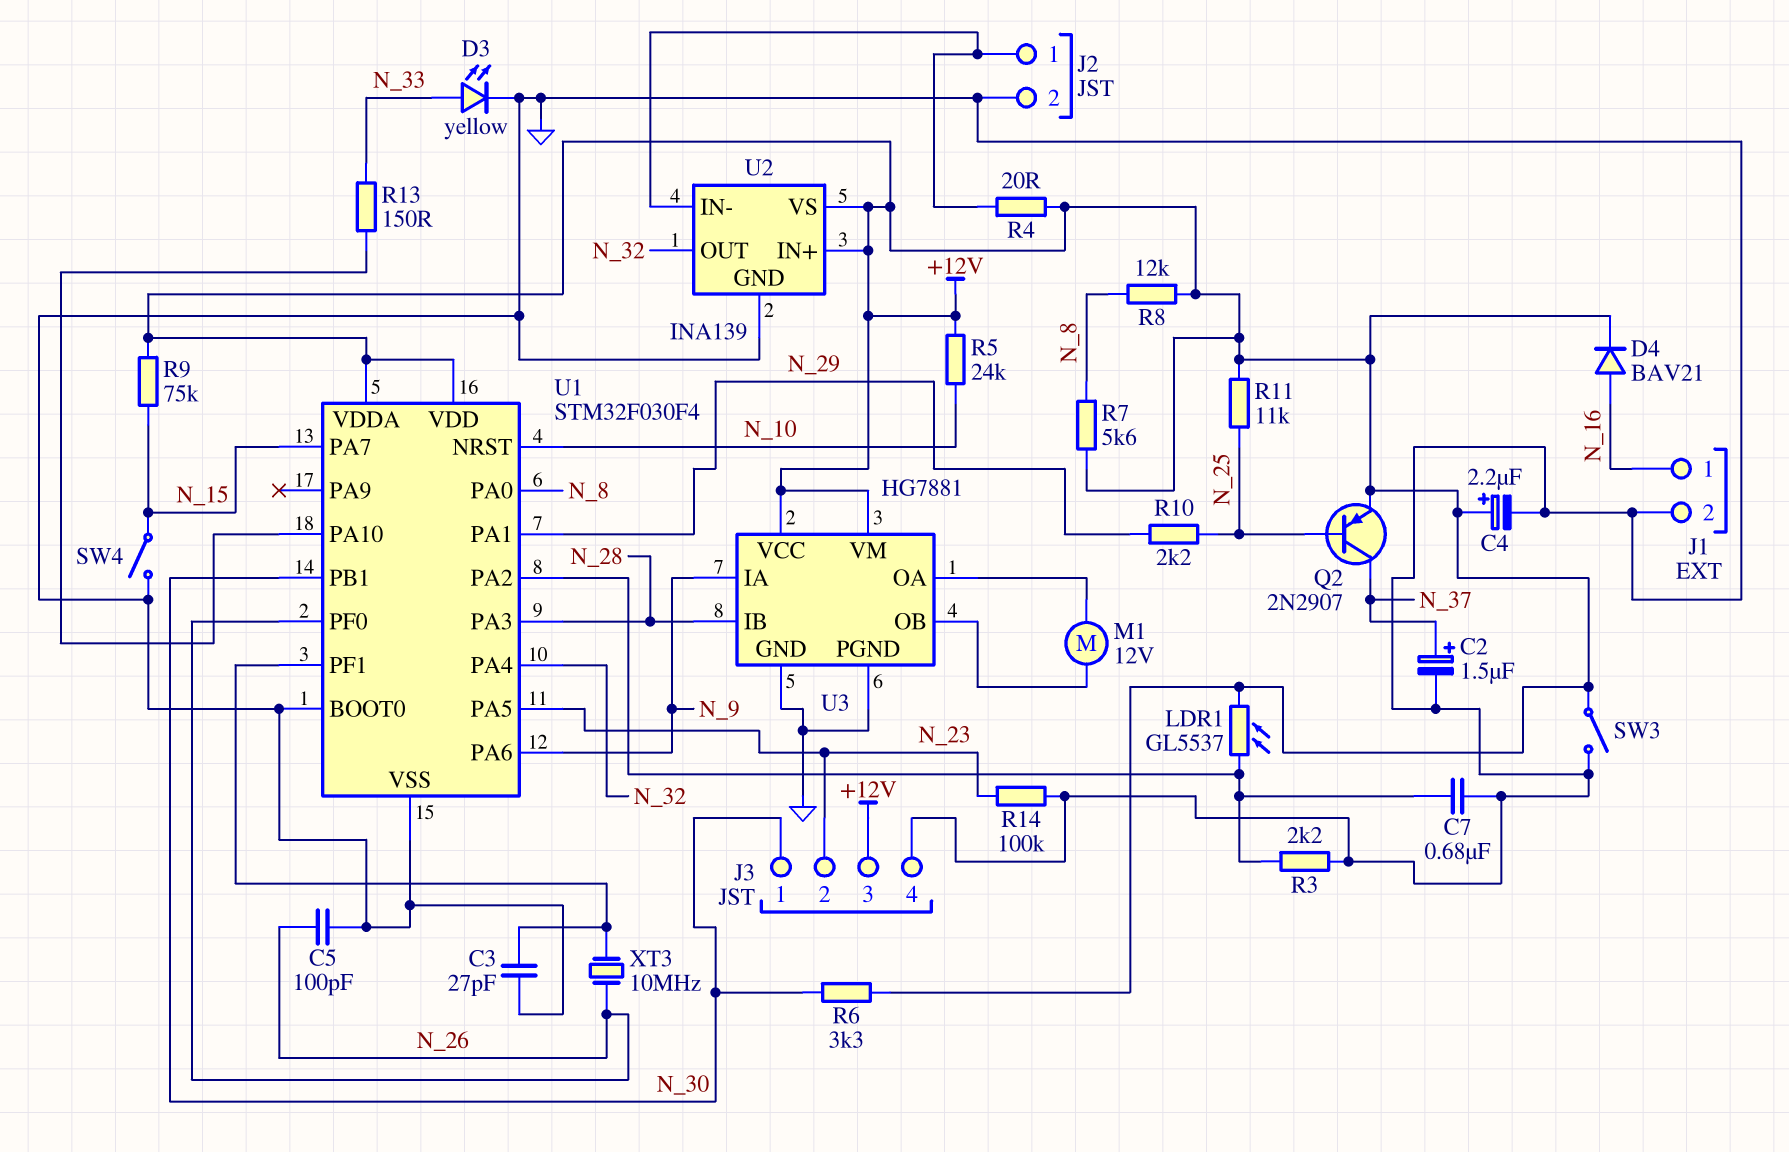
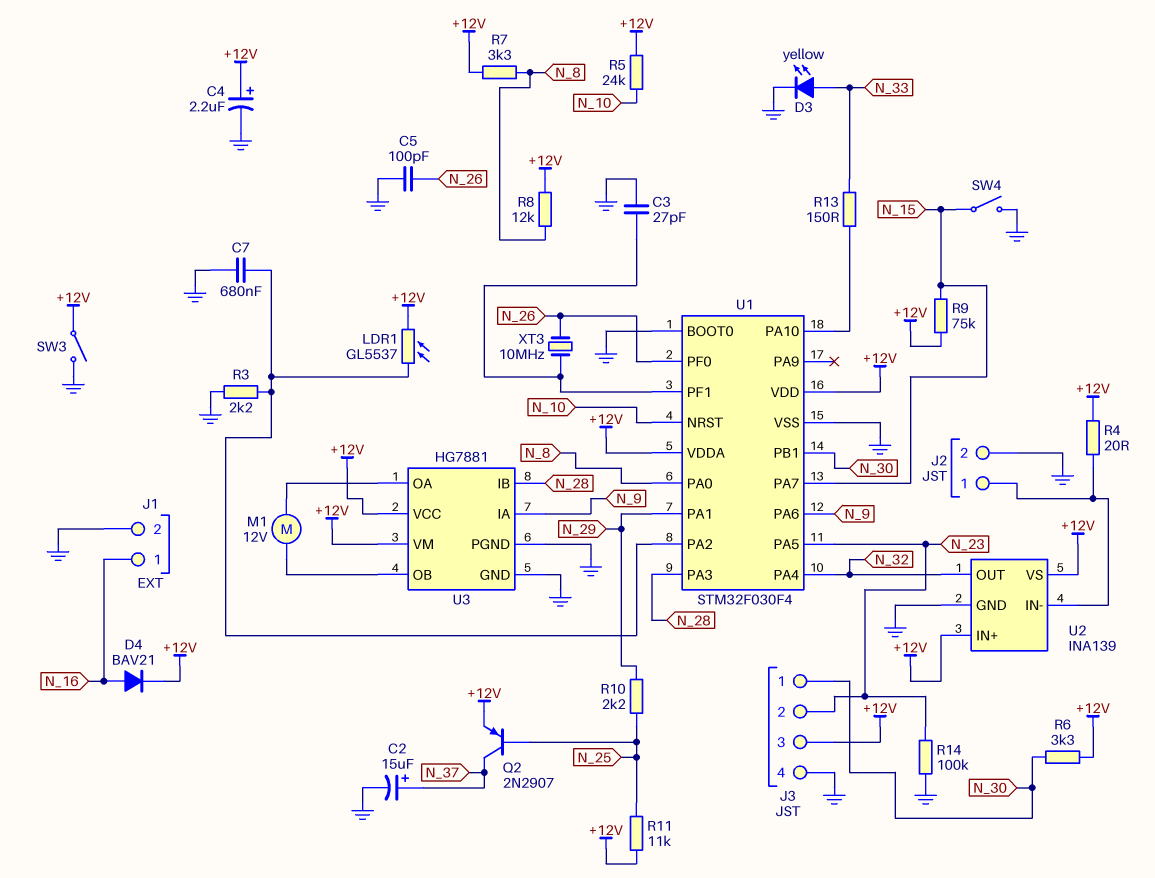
C2: 1.5uF (plus N_37, minus GND) -> 15uF (plus N_37, minus GND)
R7: 5.6k (+12V, N_8) -> 3.3k (+12V, N_8)

